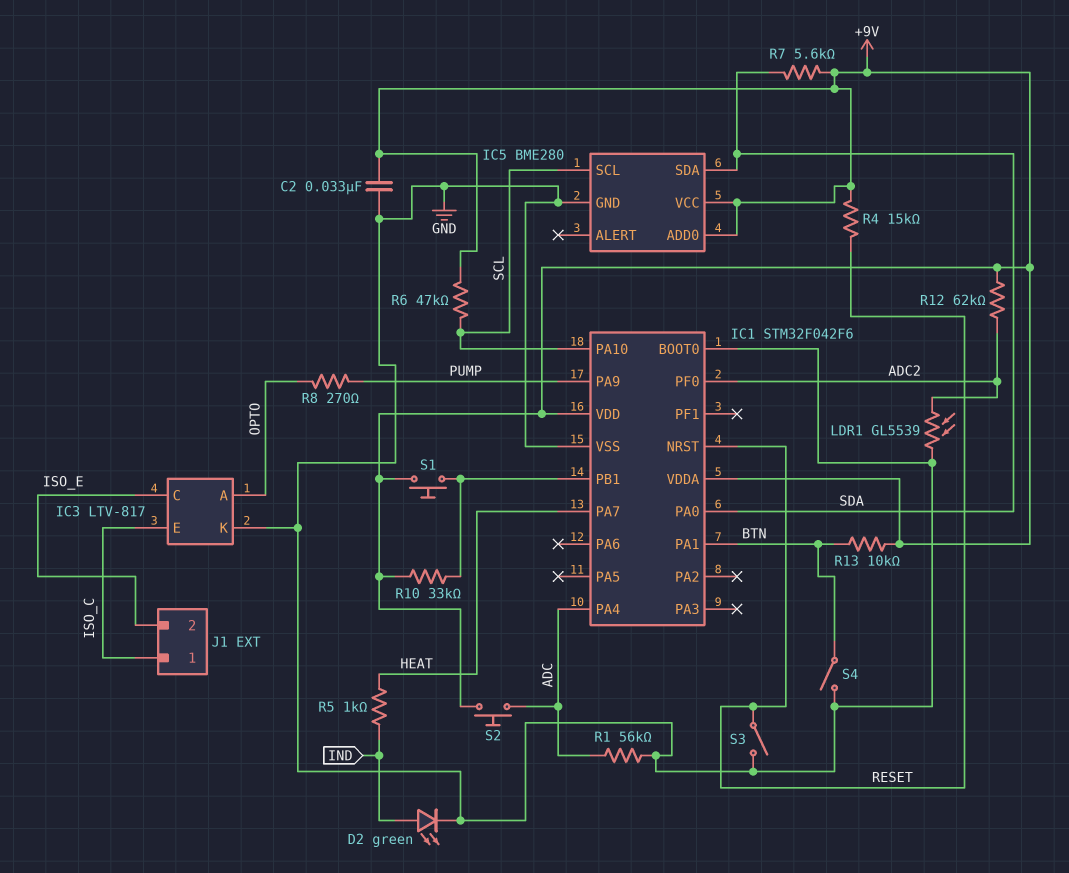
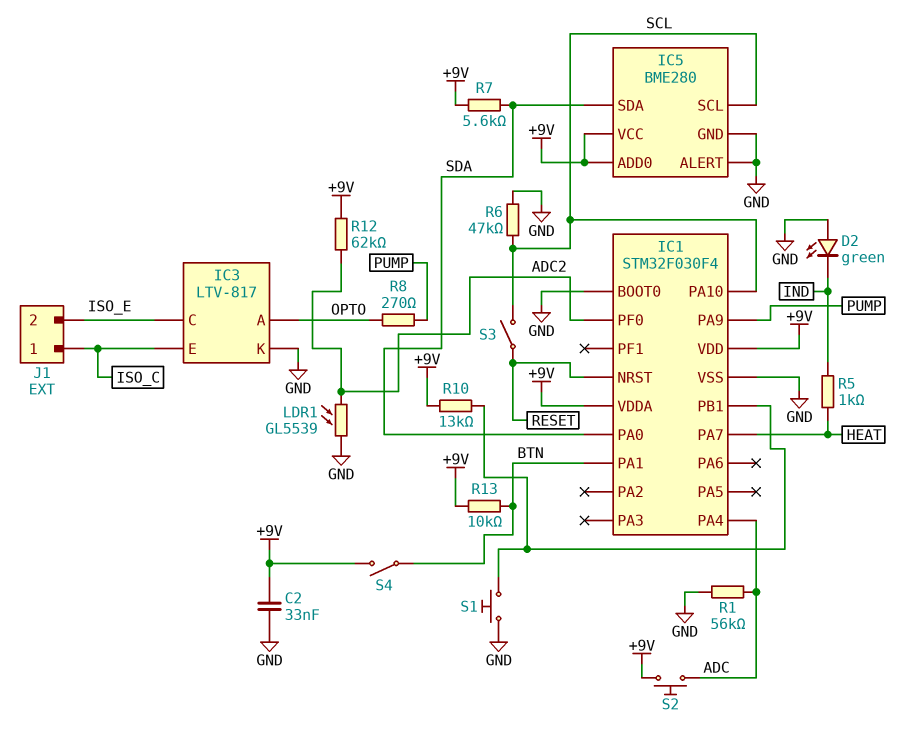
D2: LED green (A IND, K GND) -> LED green (A GND, K IND)
IC1: STM32F042F6 -> STM32F030F4
IC5 pin ALERT: none -> GND
R4: 15k (+9V, RESET) -> none
R6: 47k (+9V, SCL) -> 47k (GND, SCL)
R10: 33k (+9V, IC1/PB1) -> 13k (+9V, IC1/PB1)
S1: button (+9V, IC1/PB1) -> button (GND, IC1/PB1)
S3: switch (GND, RESET) -> switch (RESET, SCL)
S4: switch (BTN, GND) -> switch (+9V, BTN)

